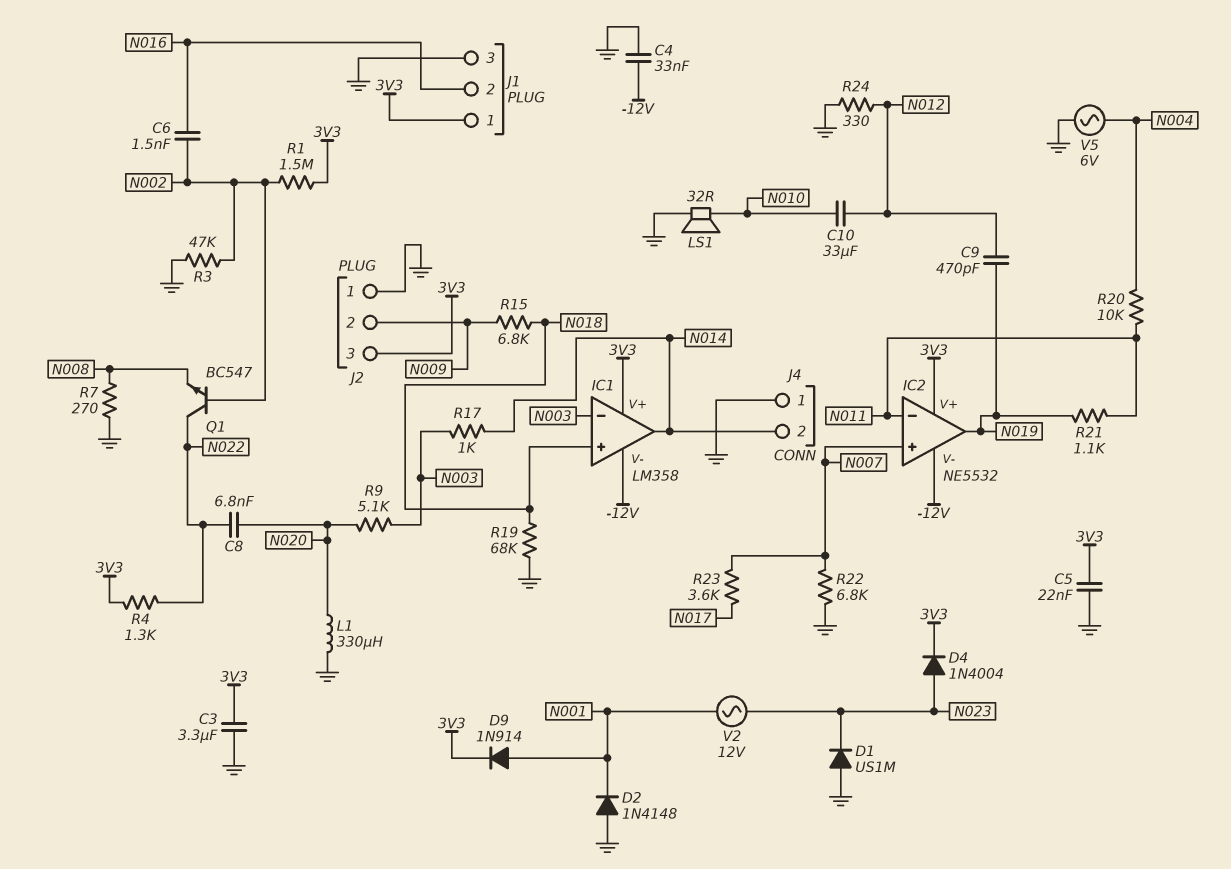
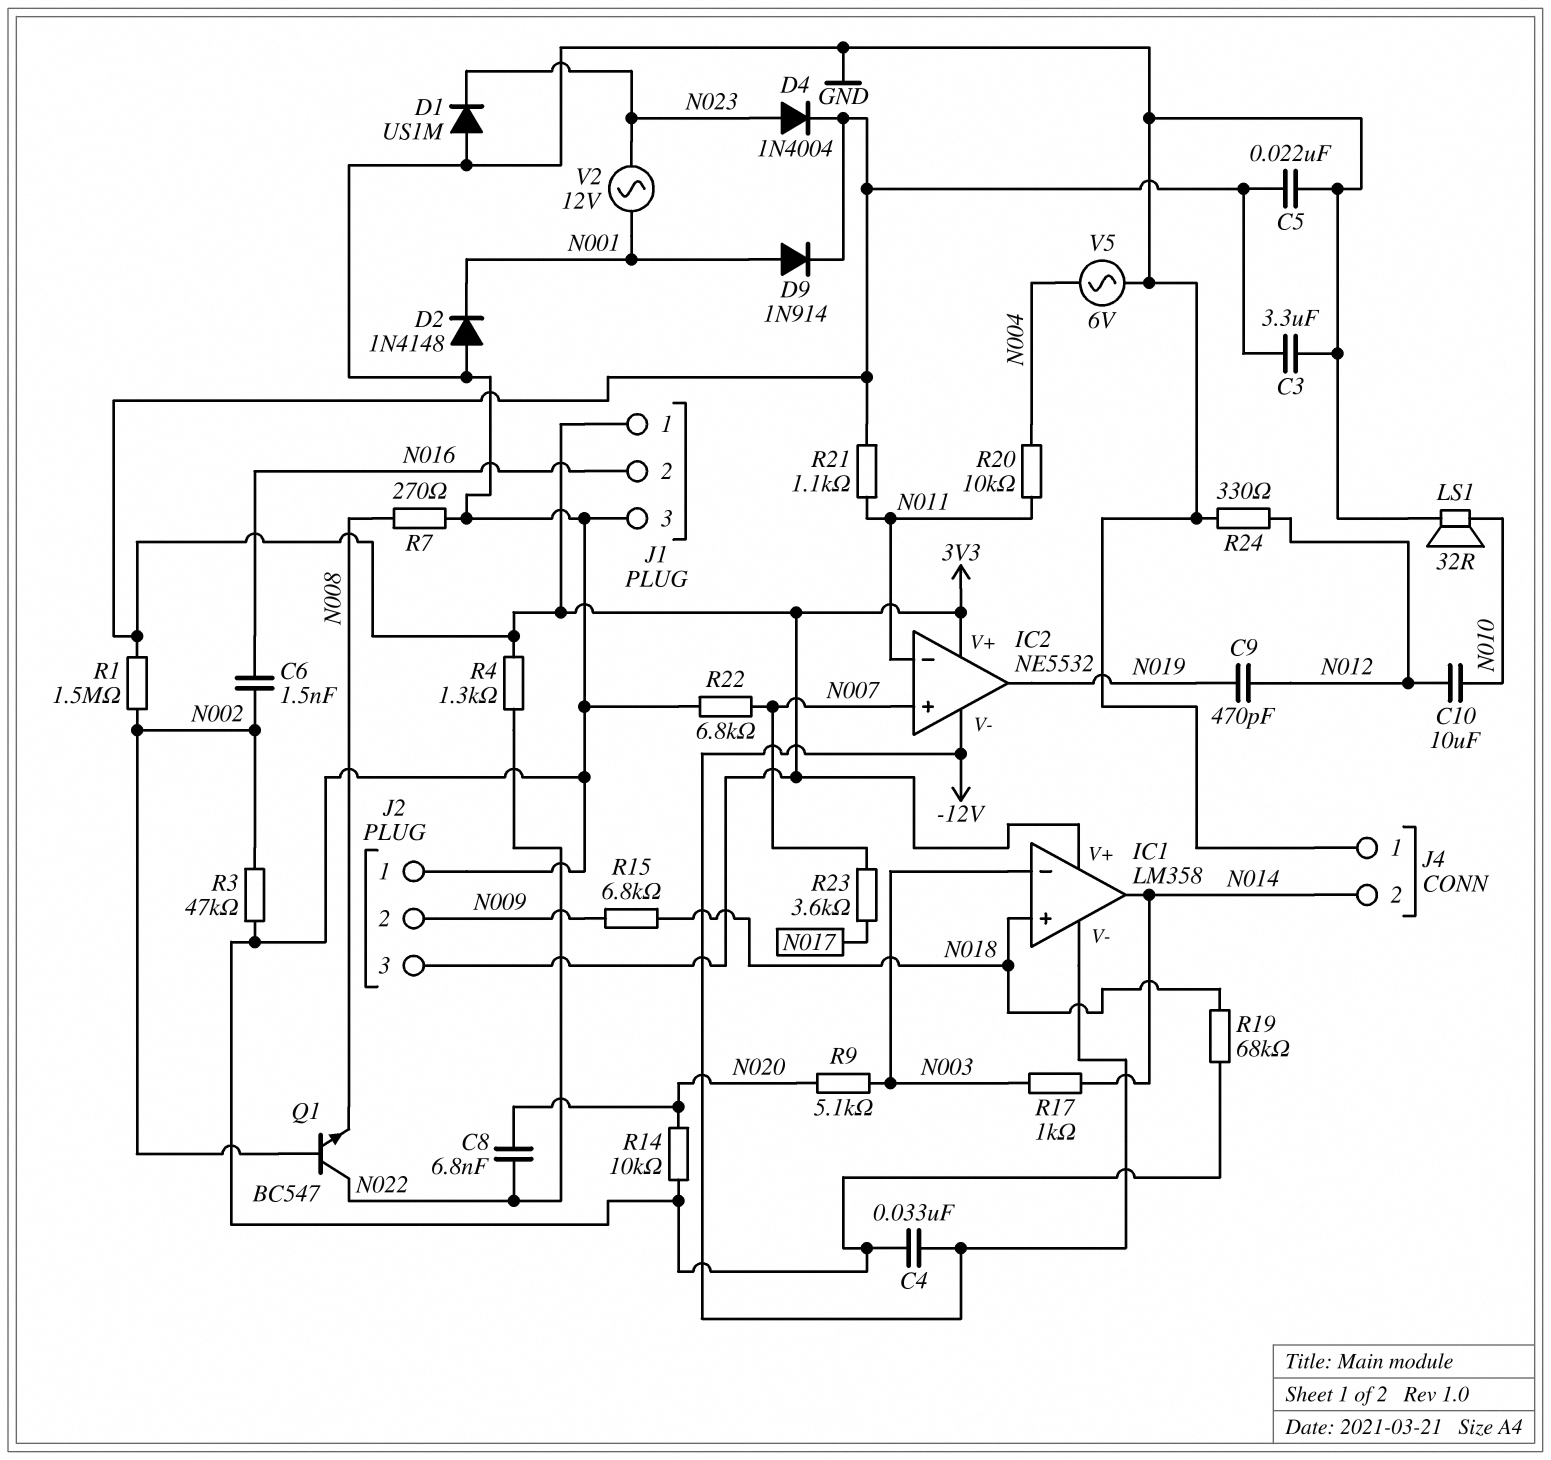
C10: 33uF (N010, N012) -> 10uF (N010, N012)
L1: 330uH (GND, N020) -> none
R14: none -> 10k (GND, N020)
R21: 1.1k (N011, N019) -> 1.1k (3V3, N011)

